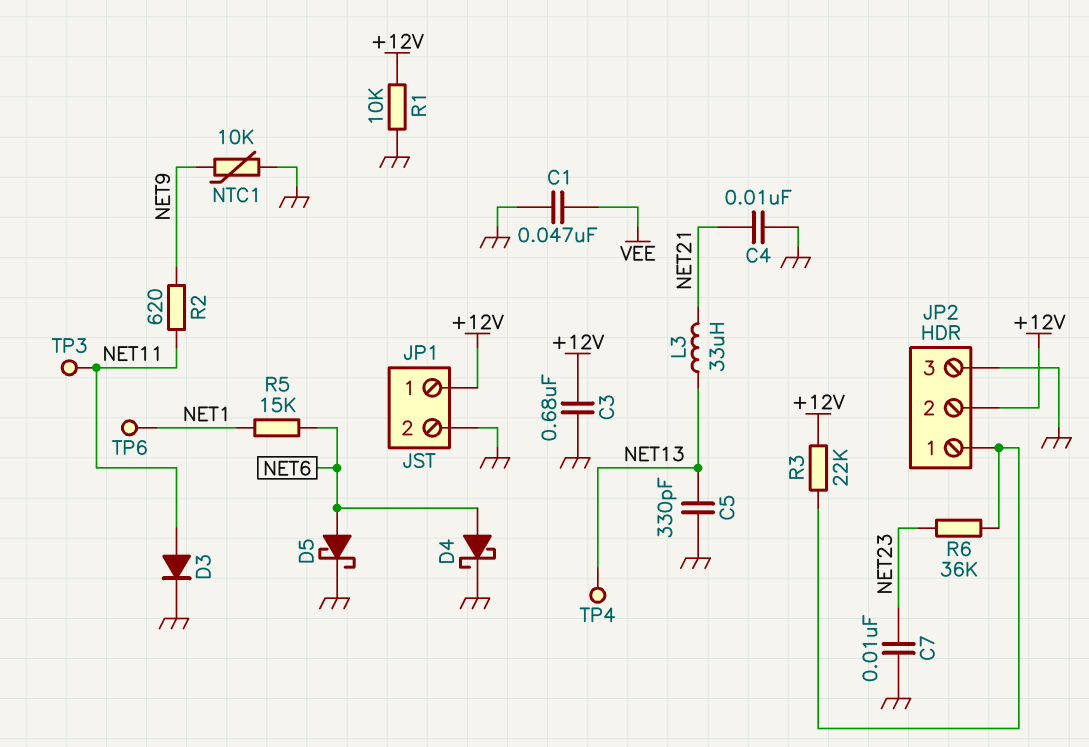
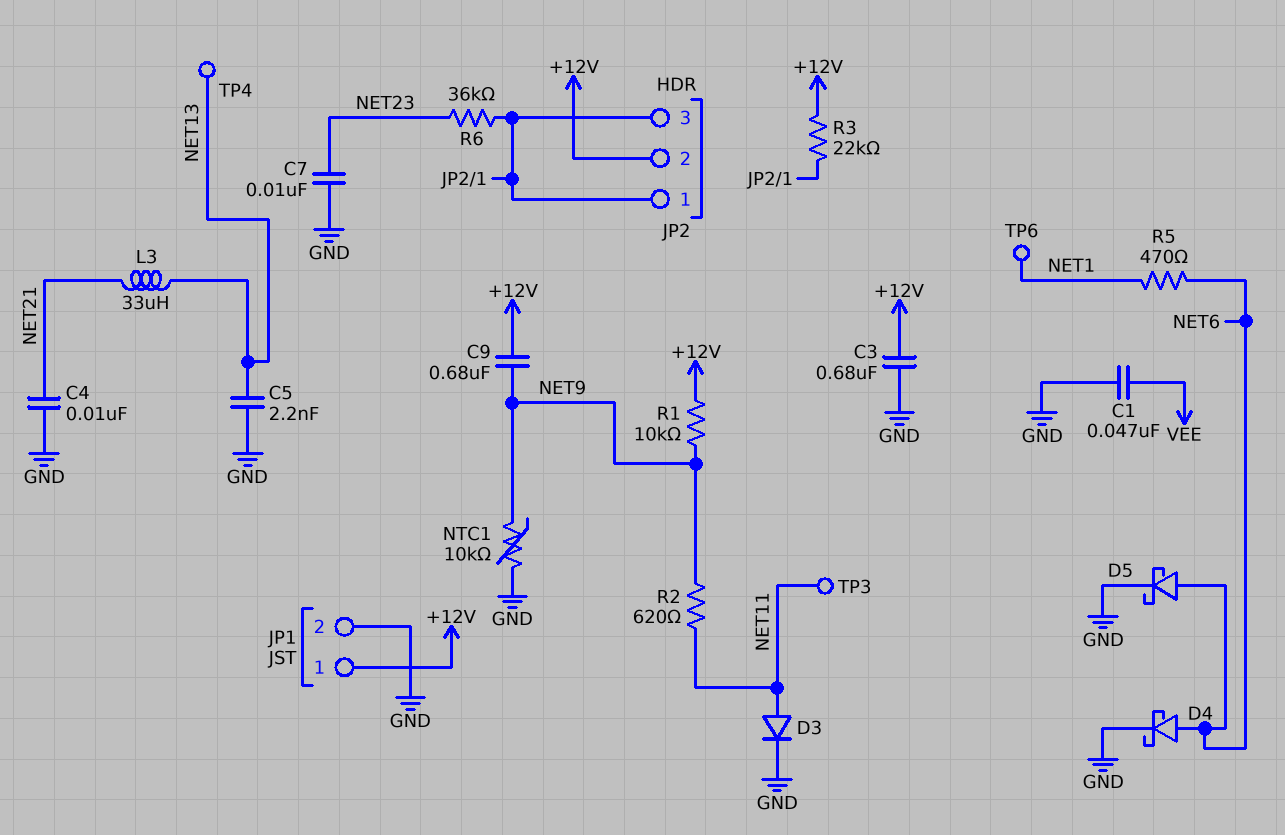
C5: 330pF (GND, NET13) -> 2.2nF (GND, NET13)
C9: none -> 680nF (+12V, NET9)
JP2 pin 3: GND -> JP2/1
R1: 10k (+12V, GND) -> 10k (+12V, NET9)
R5: 15k (NET1, NET6) -> 470 (NET1, NET6)

